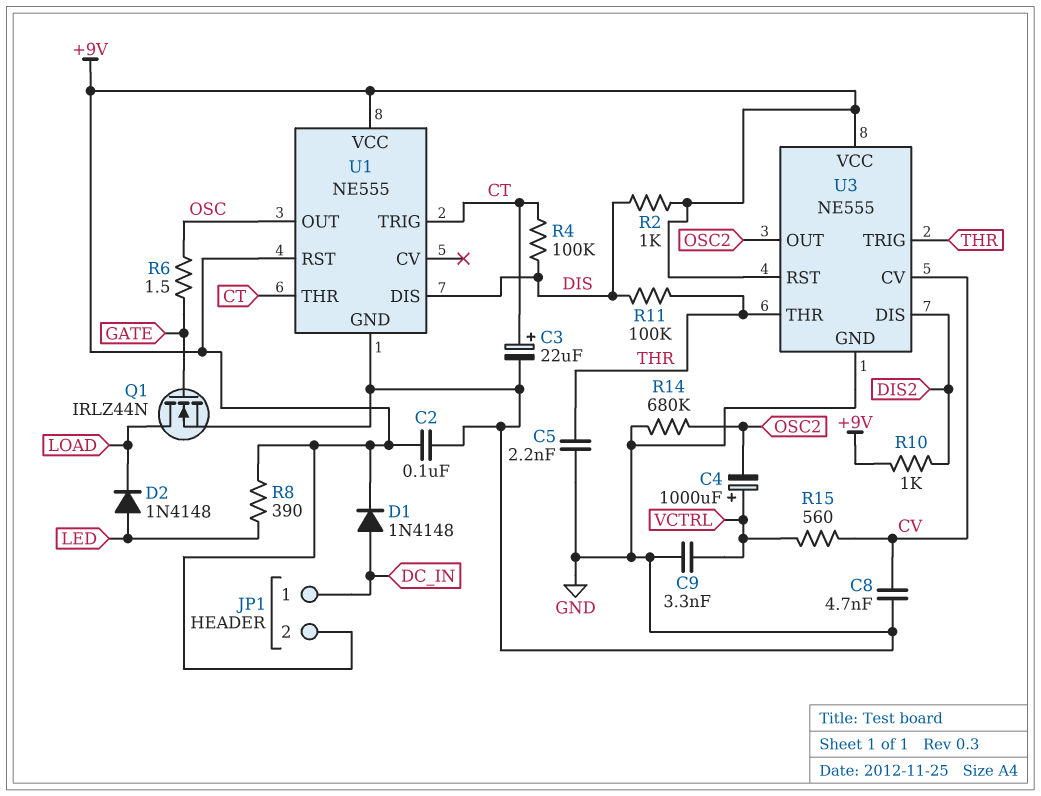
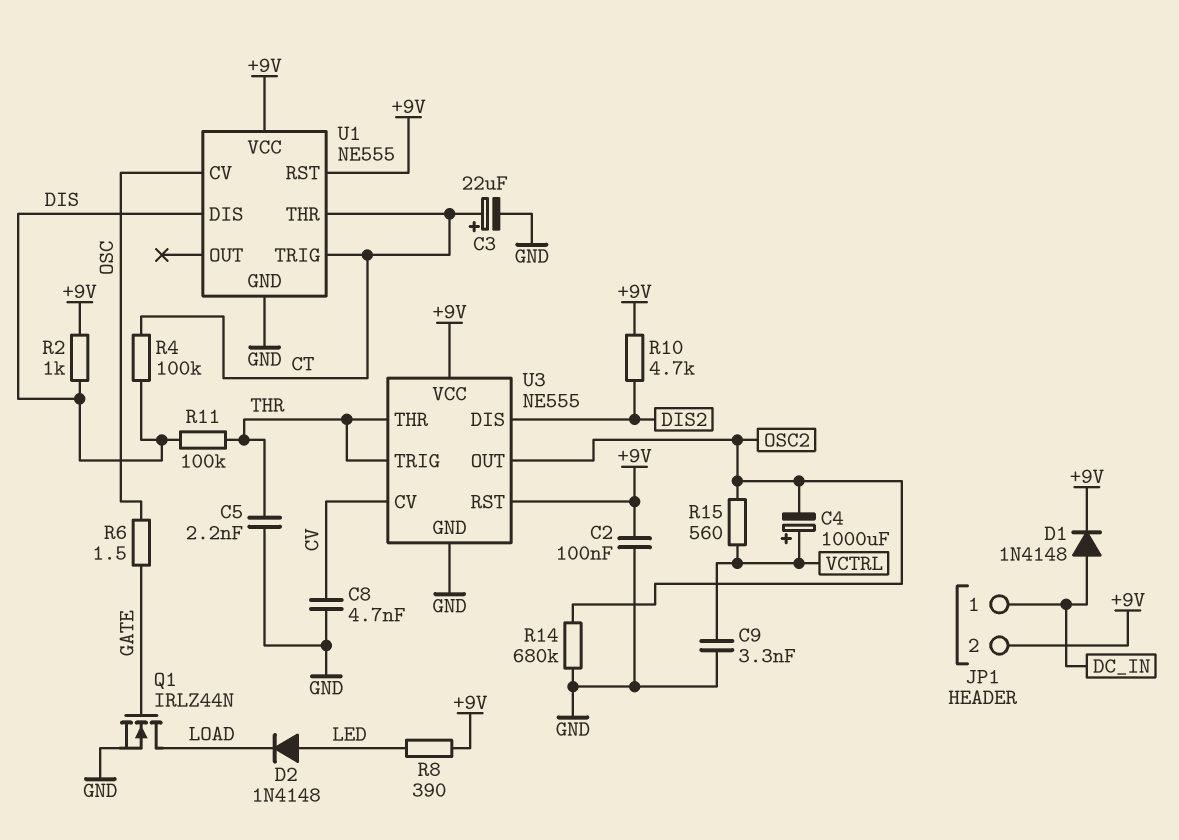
R10: 1k (+9V, DIS2) -> 4.7k (+9V, DIS2)
R15: 560 (CV, VCTRL) -> 560 (OSC2, VCTRL)
U1 pin CV: none -> OSC
U1 pin OUT: OSC -> none

